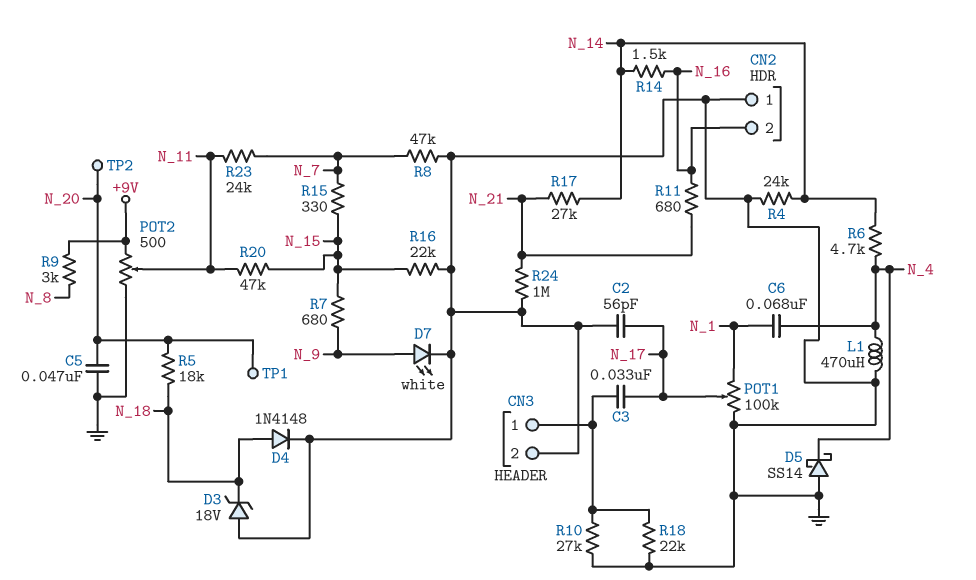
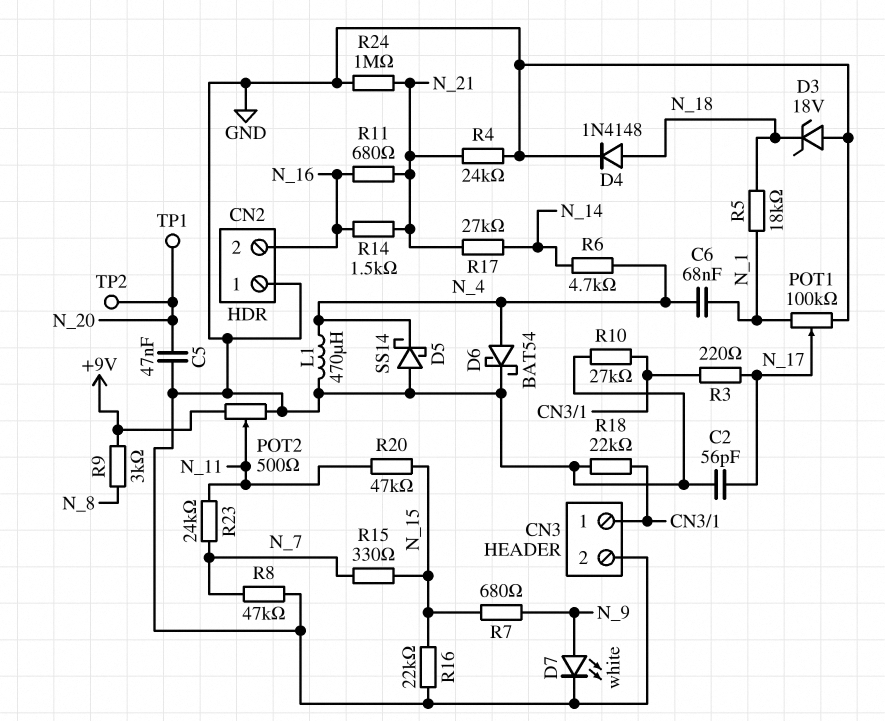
C3: 33nF (CN3/1, N_17) -> none
D6: none -> schottky BAT54 (A N_4, K GND)
R3: none -> 220 (CN3/1, N_17)
R4: 24k (GND, N_14) -> 24k (GND, N_21)
R5: 18k (N_18, N_20) -> 18k (N_1, N_18)
R14: 1.5k (N_14, N_16) -> 1.5k (N_16, N_21)

